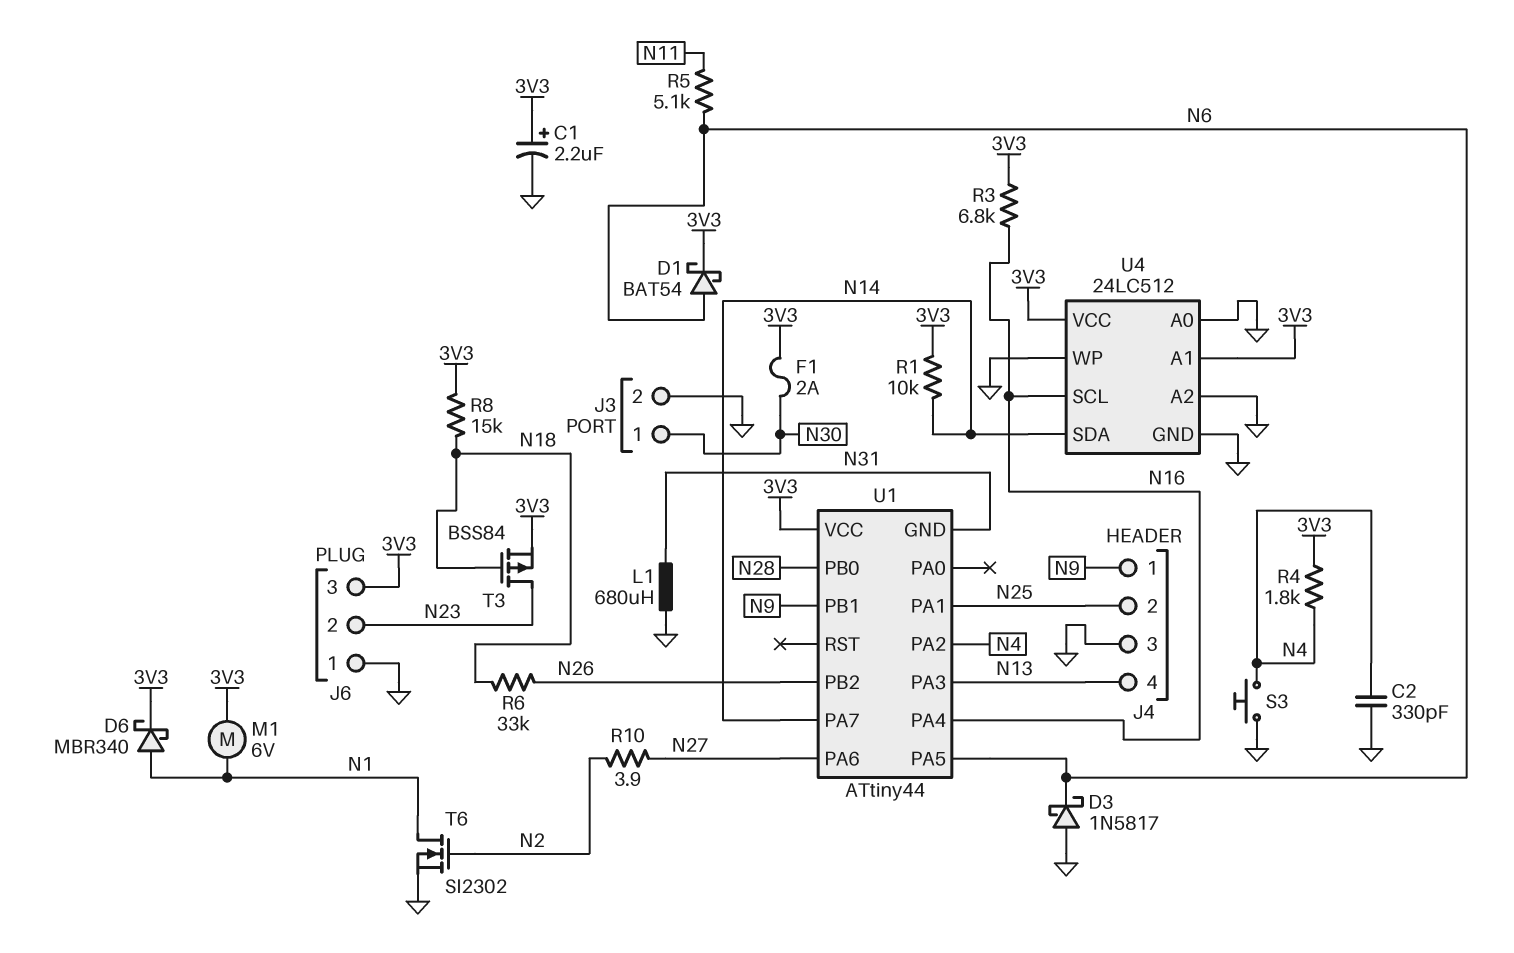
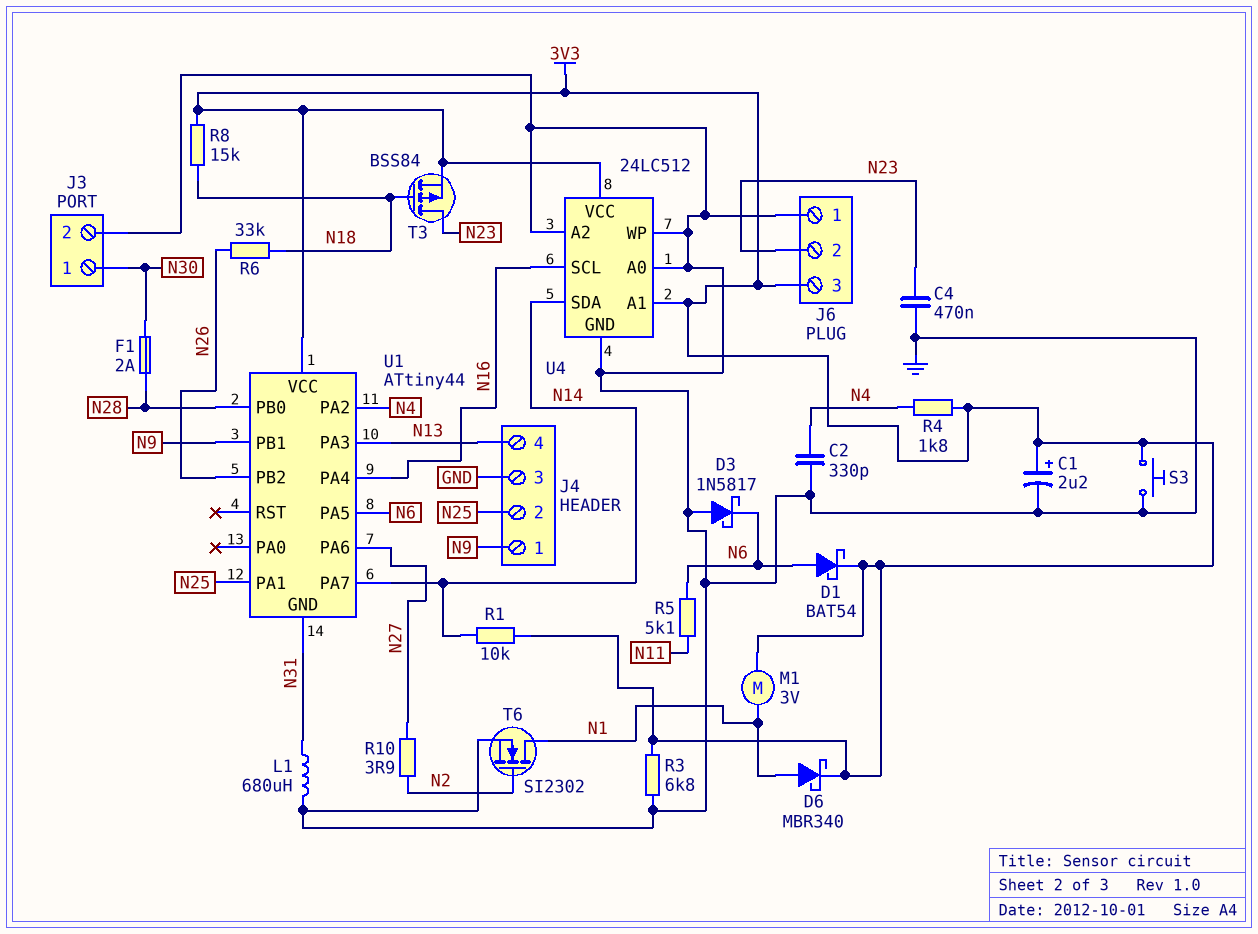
C4: none -> 470nF (GND, N23)
F1: 2A (3V3, N30) -> 2A (N28, N30)
M1: motor 6V (3V3, N1) -> motor 3V (3V3, N1)
R3: 6.8k (3V3, N16) -> 6.8k (3V3, GND)
S3: button (GND, N4) -> button (3V3, GND)

